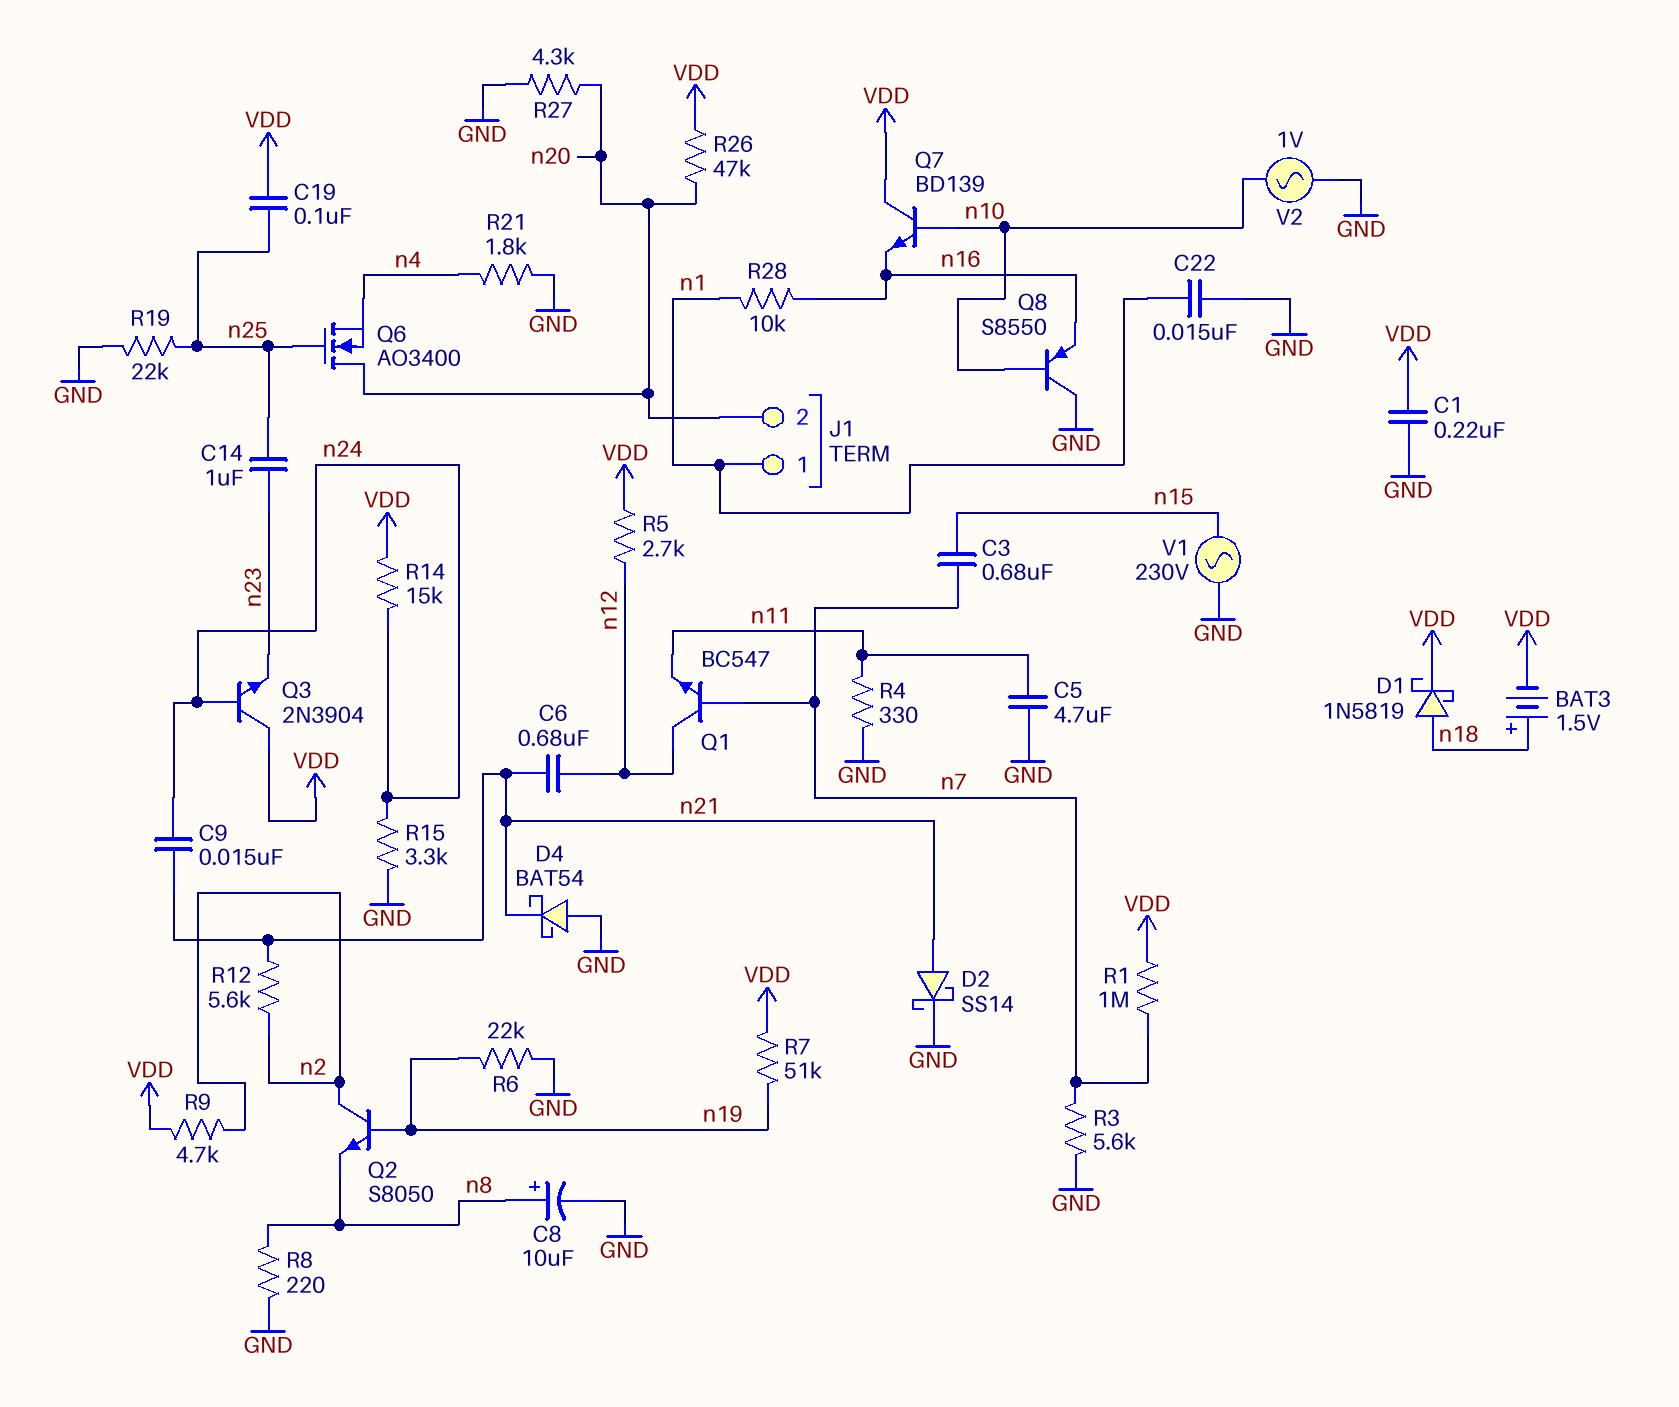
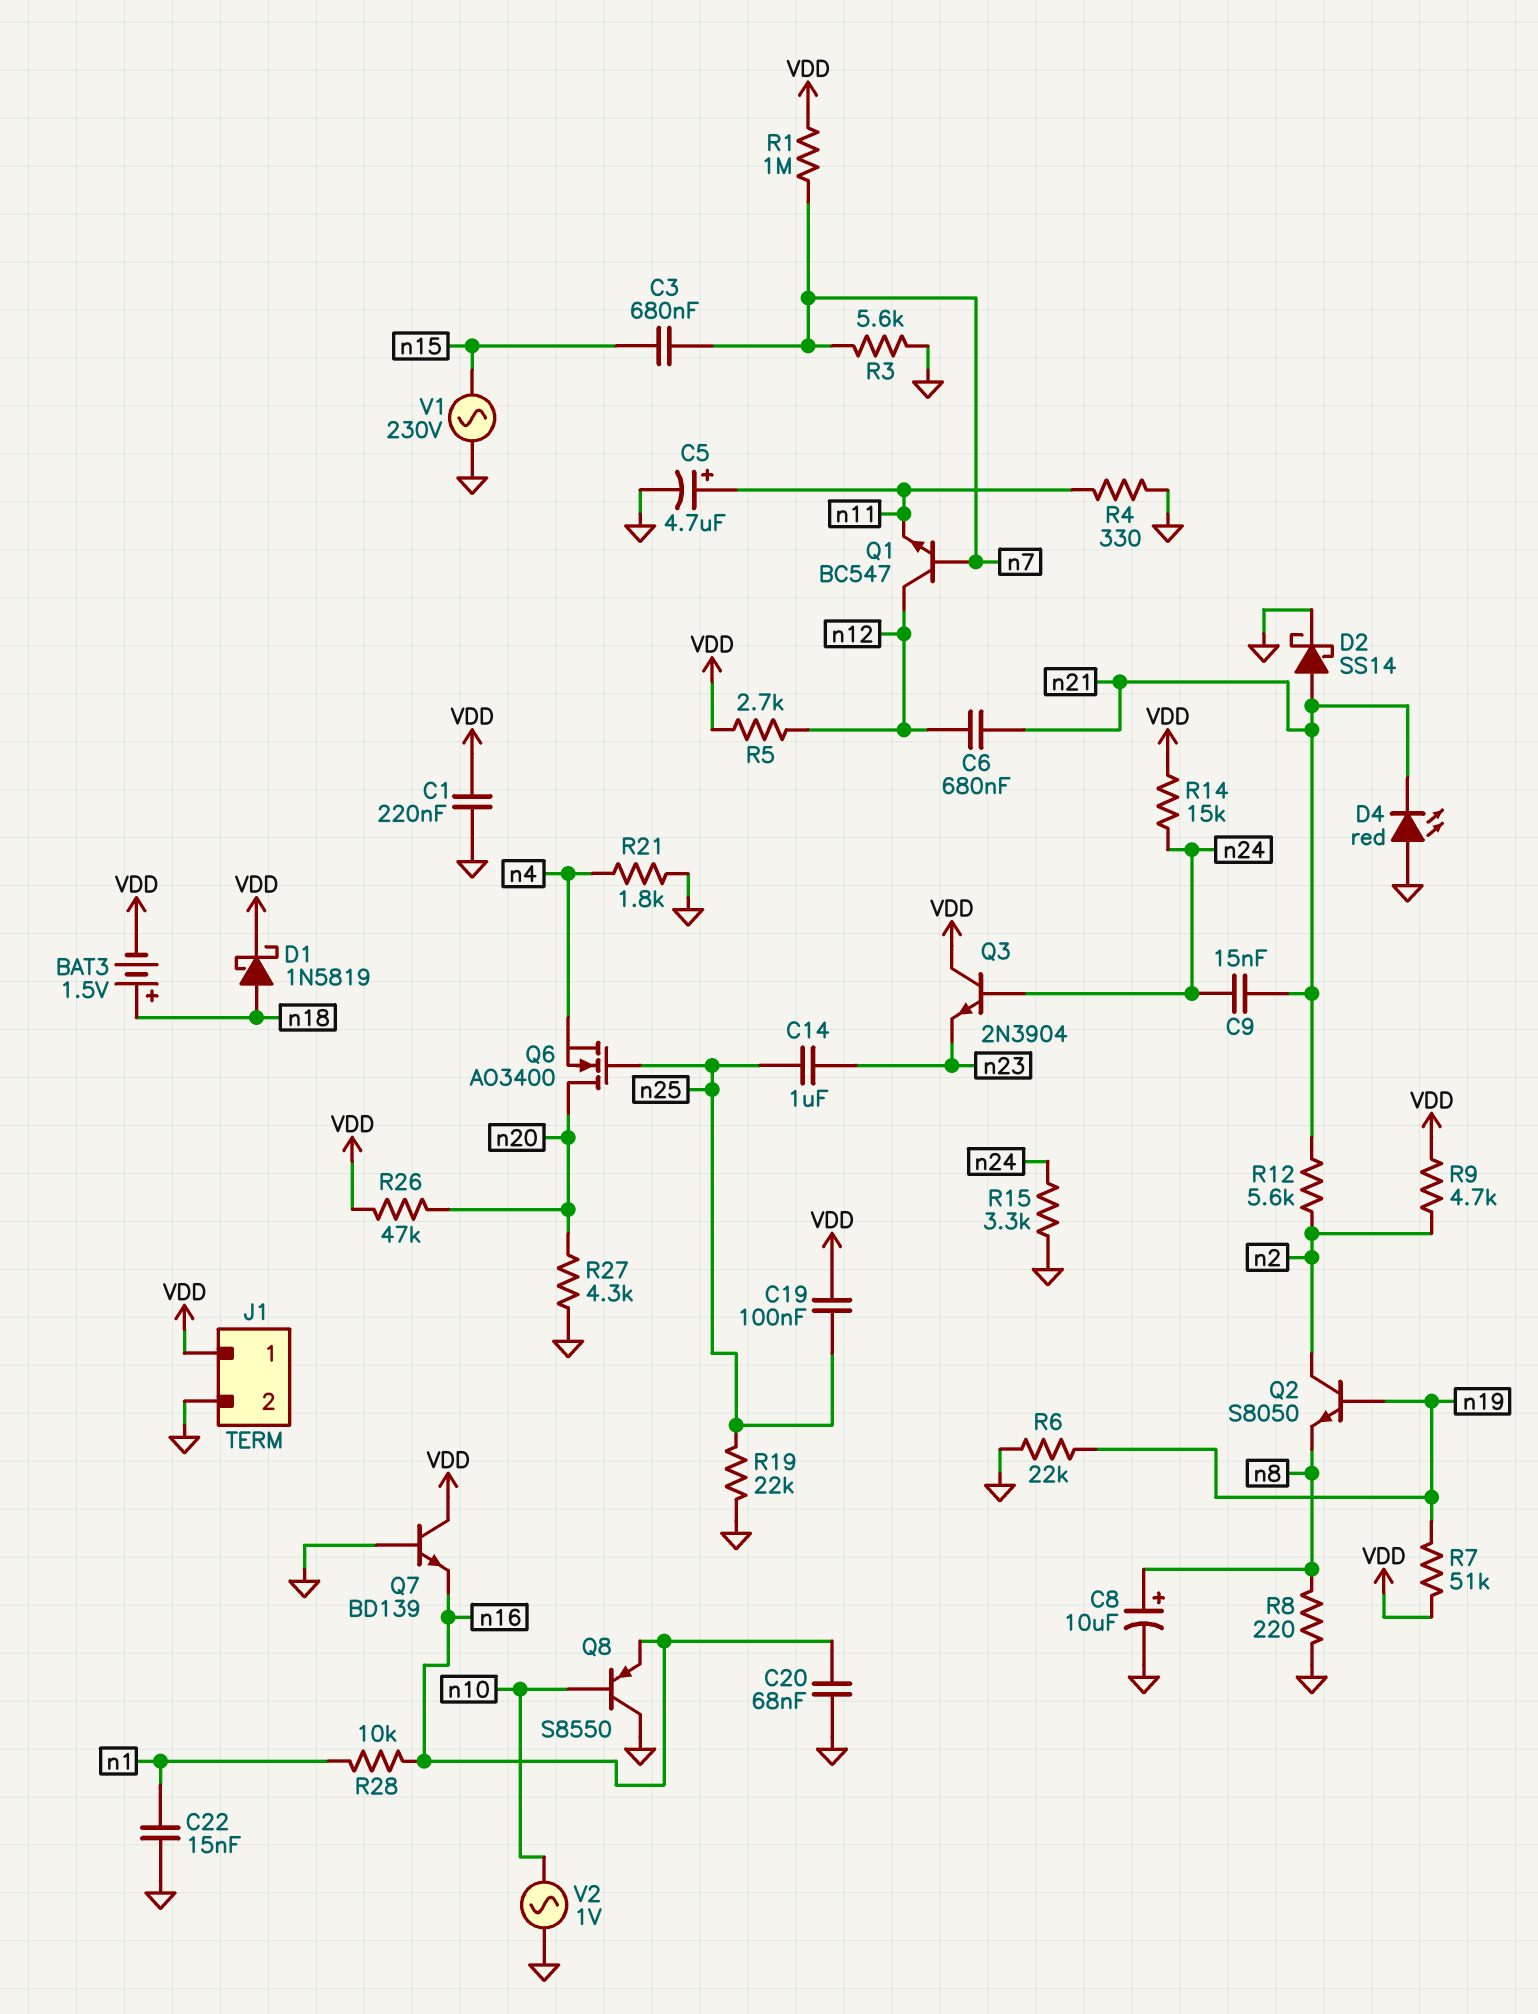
C5: 4.7uF (GND, n11) -> 4.7uF (plus n11, minus GND)
C20: none -> 68nF (GND, n16)
D4: schottky BAT54 (A GND, K n21) -> LED red (A GND, K n21)
J1 pin 1: n1 -> VDD
J1 pin 2: n20 -> GND
Q7: NPN BD139 (B n10, C VDD, E n16) -> NPN BD139 (B GND, C VDD, E n16)

